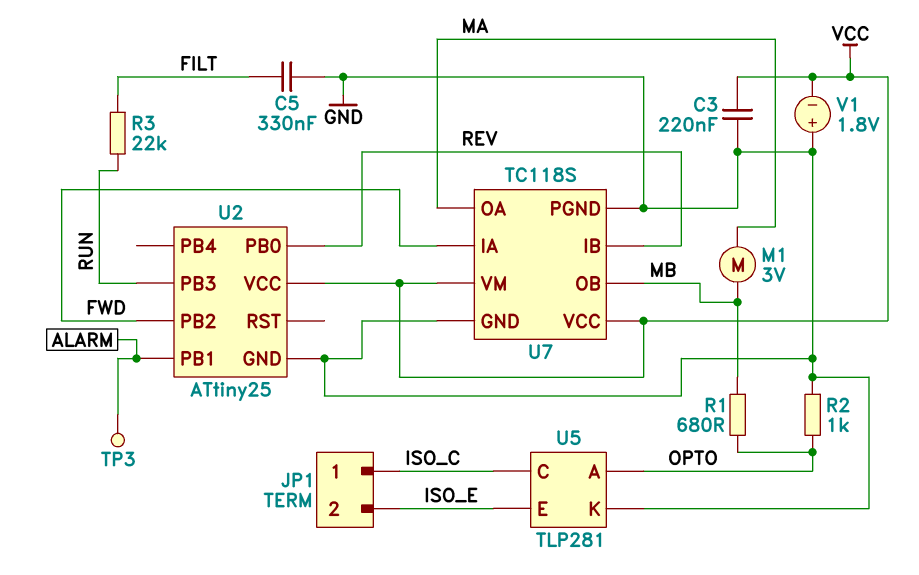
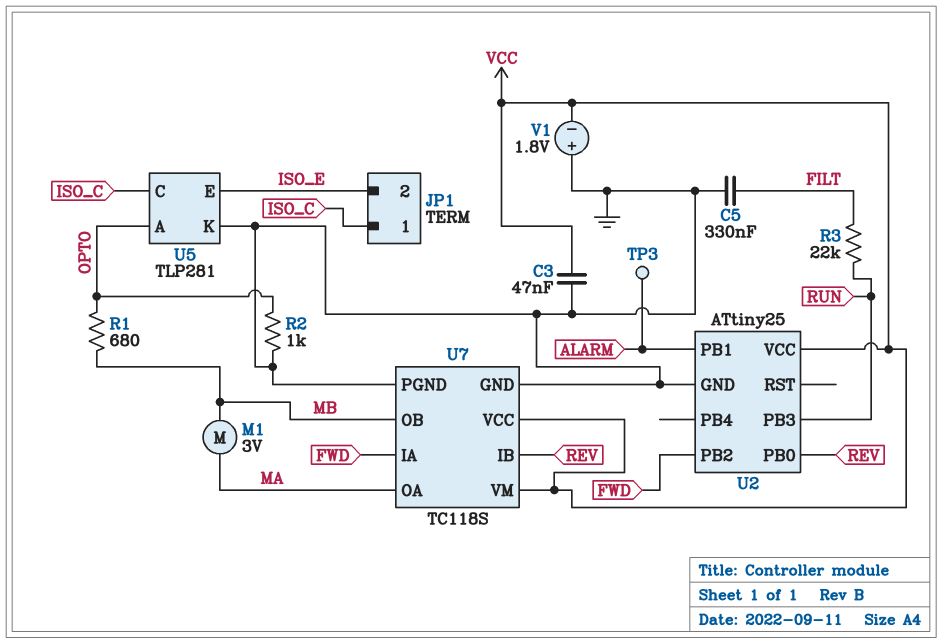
C3: 220nF (GND, VCC) -> 47nF (GND, VCC)

